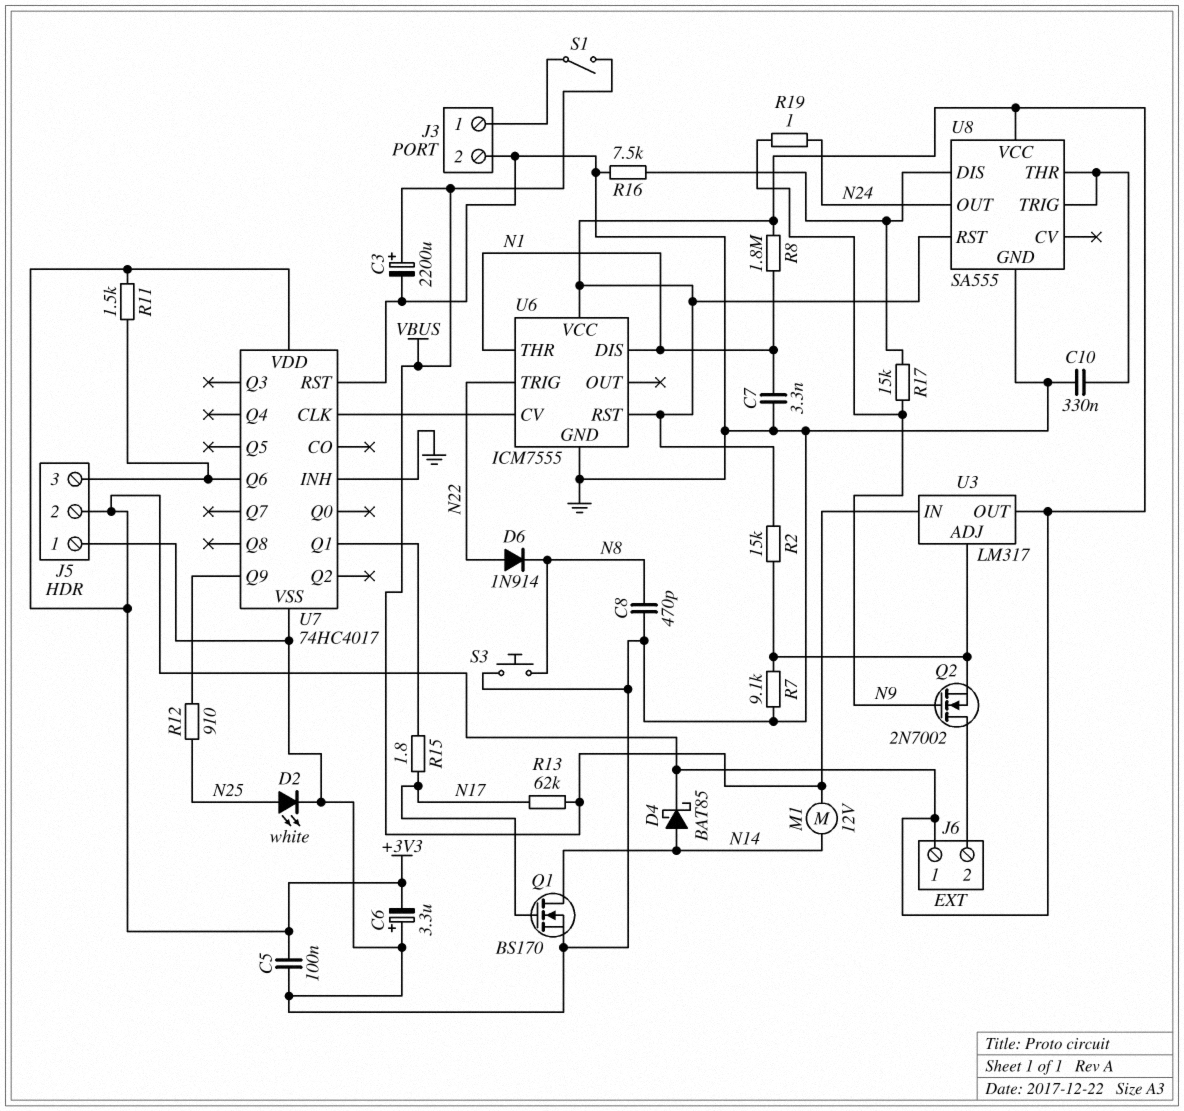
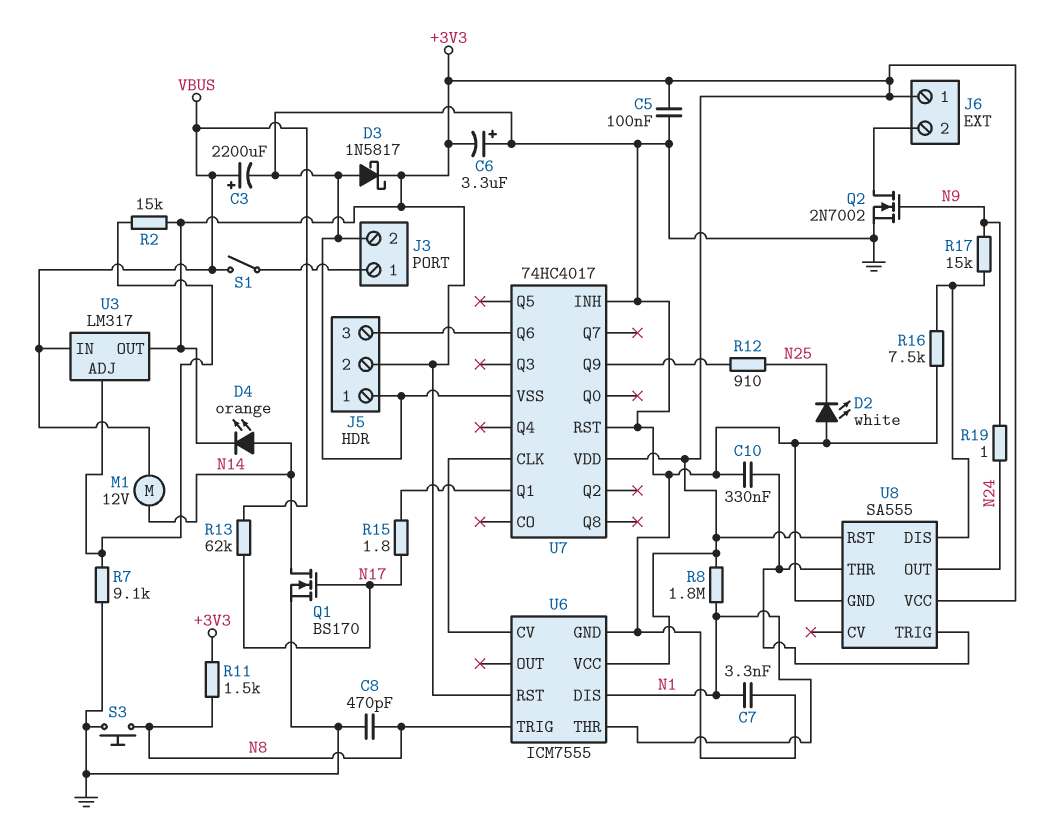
D2: LED white (A N25, K GND) -> LED white (A GND, K N25)
D3: none -> schottky 1N5817 (A GND, K +3V3)
D4: schottky BAT85 (A N14, K +3V3) -> LED orange (A N14, K +3V3)
D6: diode 1N914 (A N22, K N8) -> none
Q2: NMOS 2N7002 (G N9, D J6/2, S U3/ADJ) -> NMOS 2N7002 (G N9, D J6/2, S GND)
R11: 1.5k (+3V3, J5/3) -> 1.5k (+3V3, N8)
U6 pin TRIG: N22 -> N8

